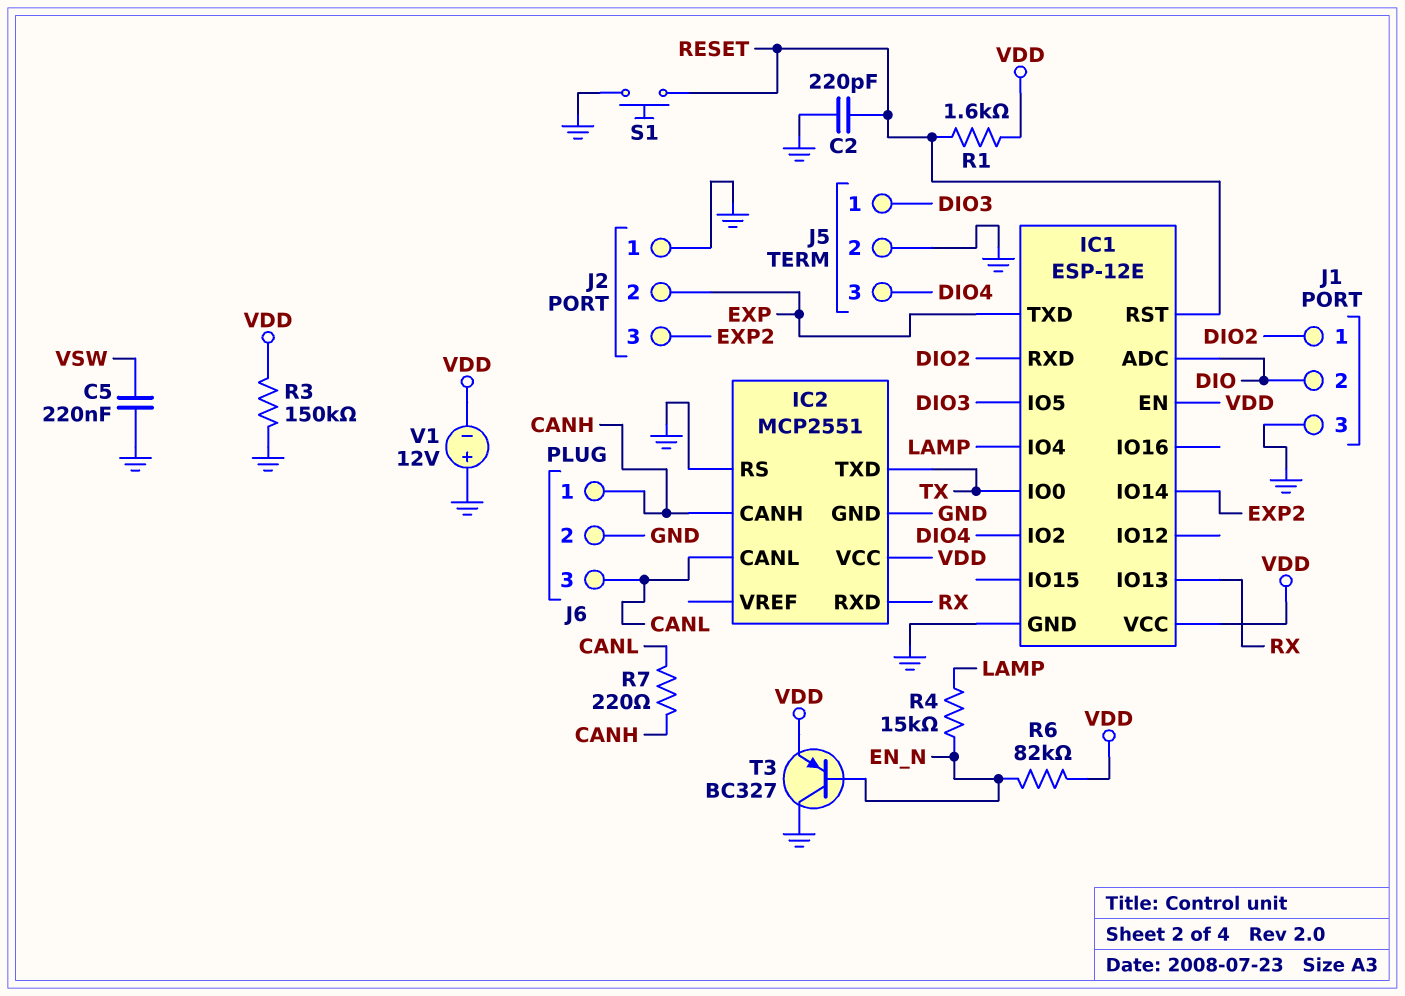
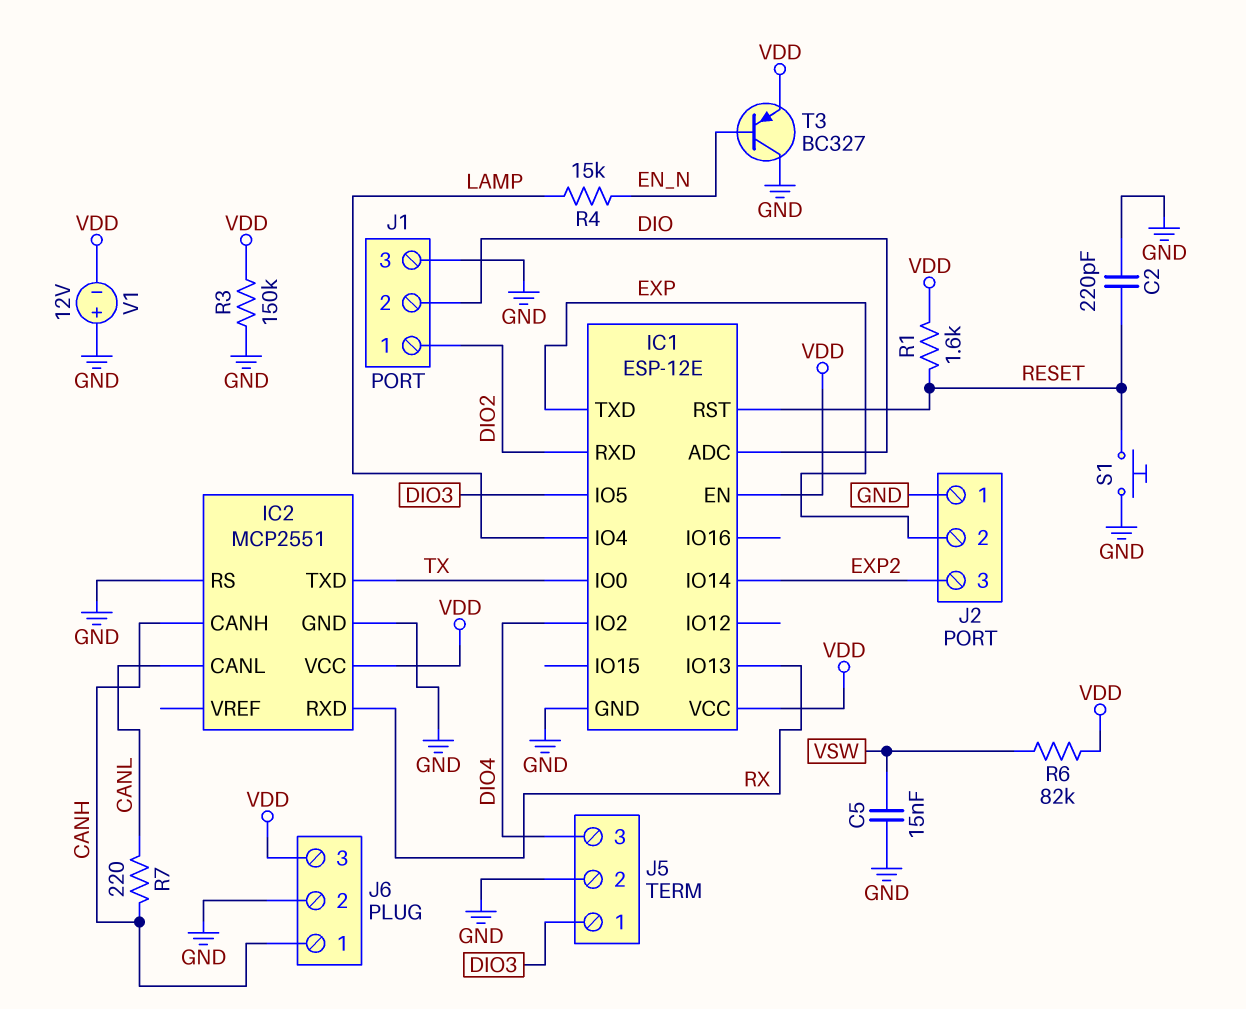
C5: 220nF (GND, VSW) -> 15nF (GND, VSW)
J6 pin 3: CANL -> VDD
R6: 82k (EN_N, VDD) -> 82k (VDD, VSW)

